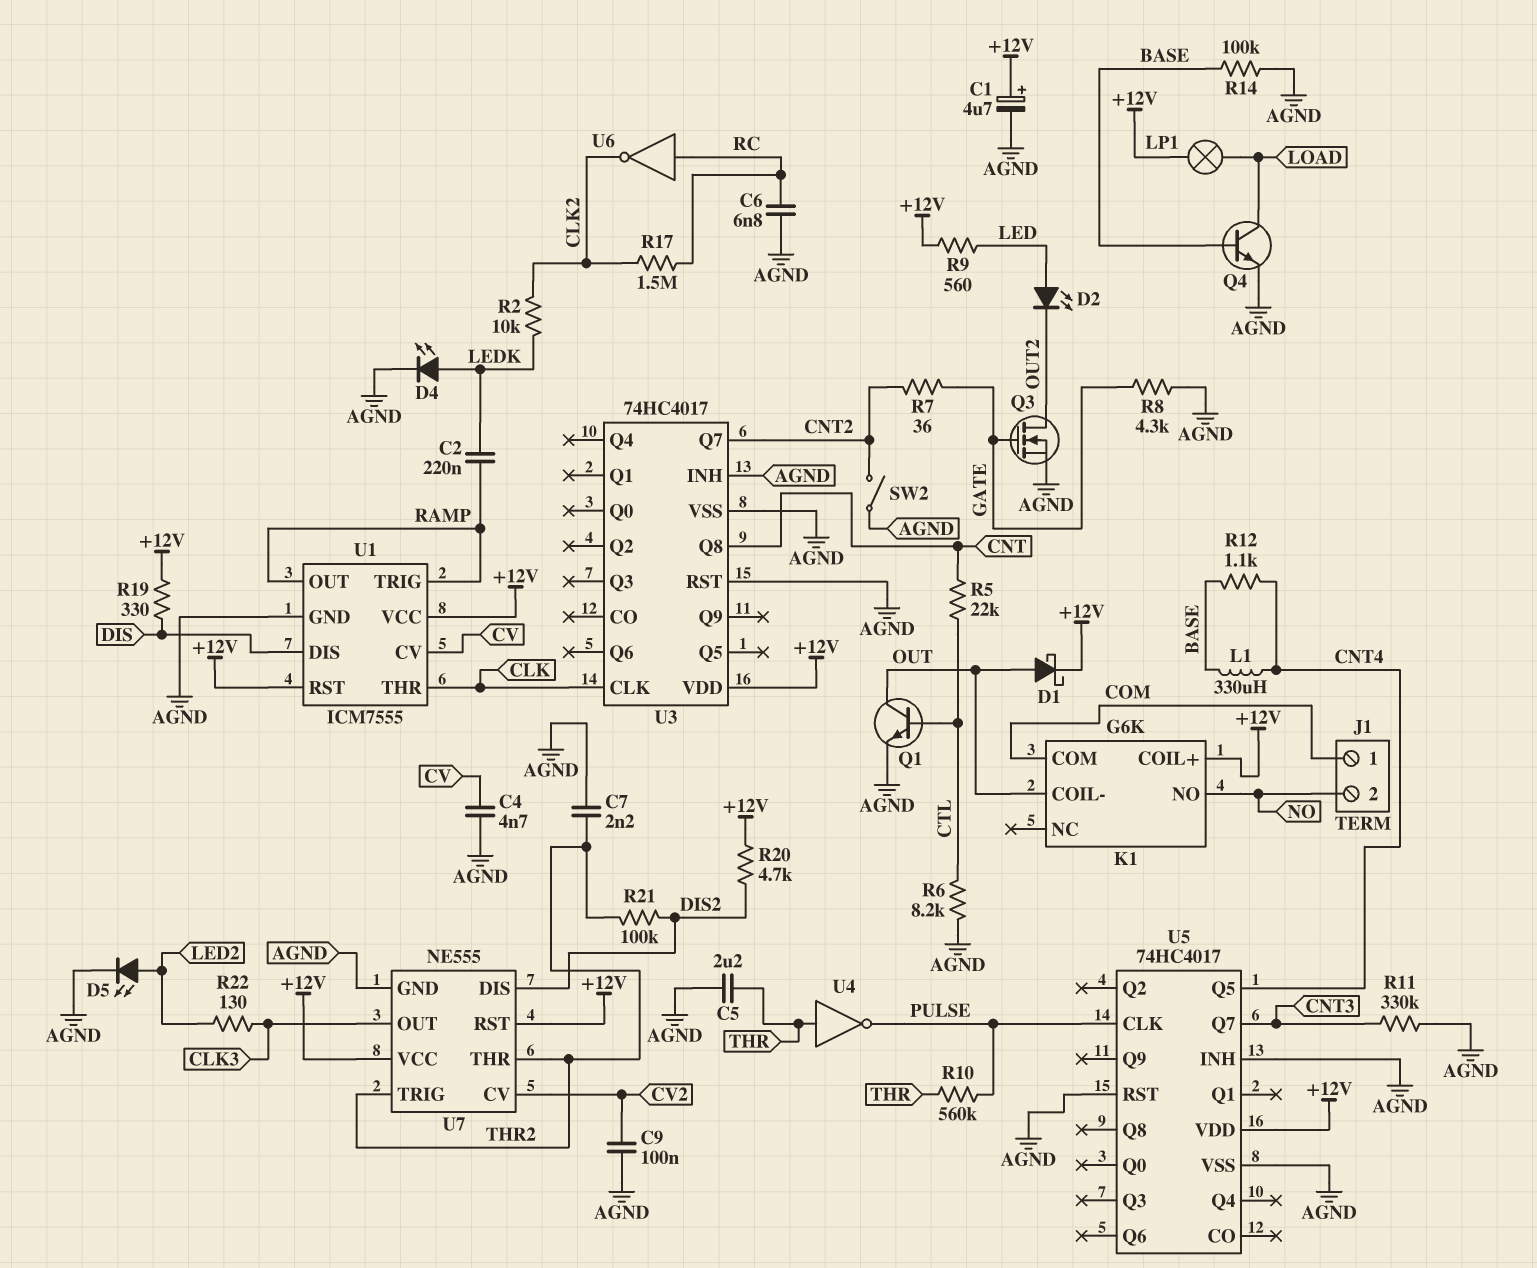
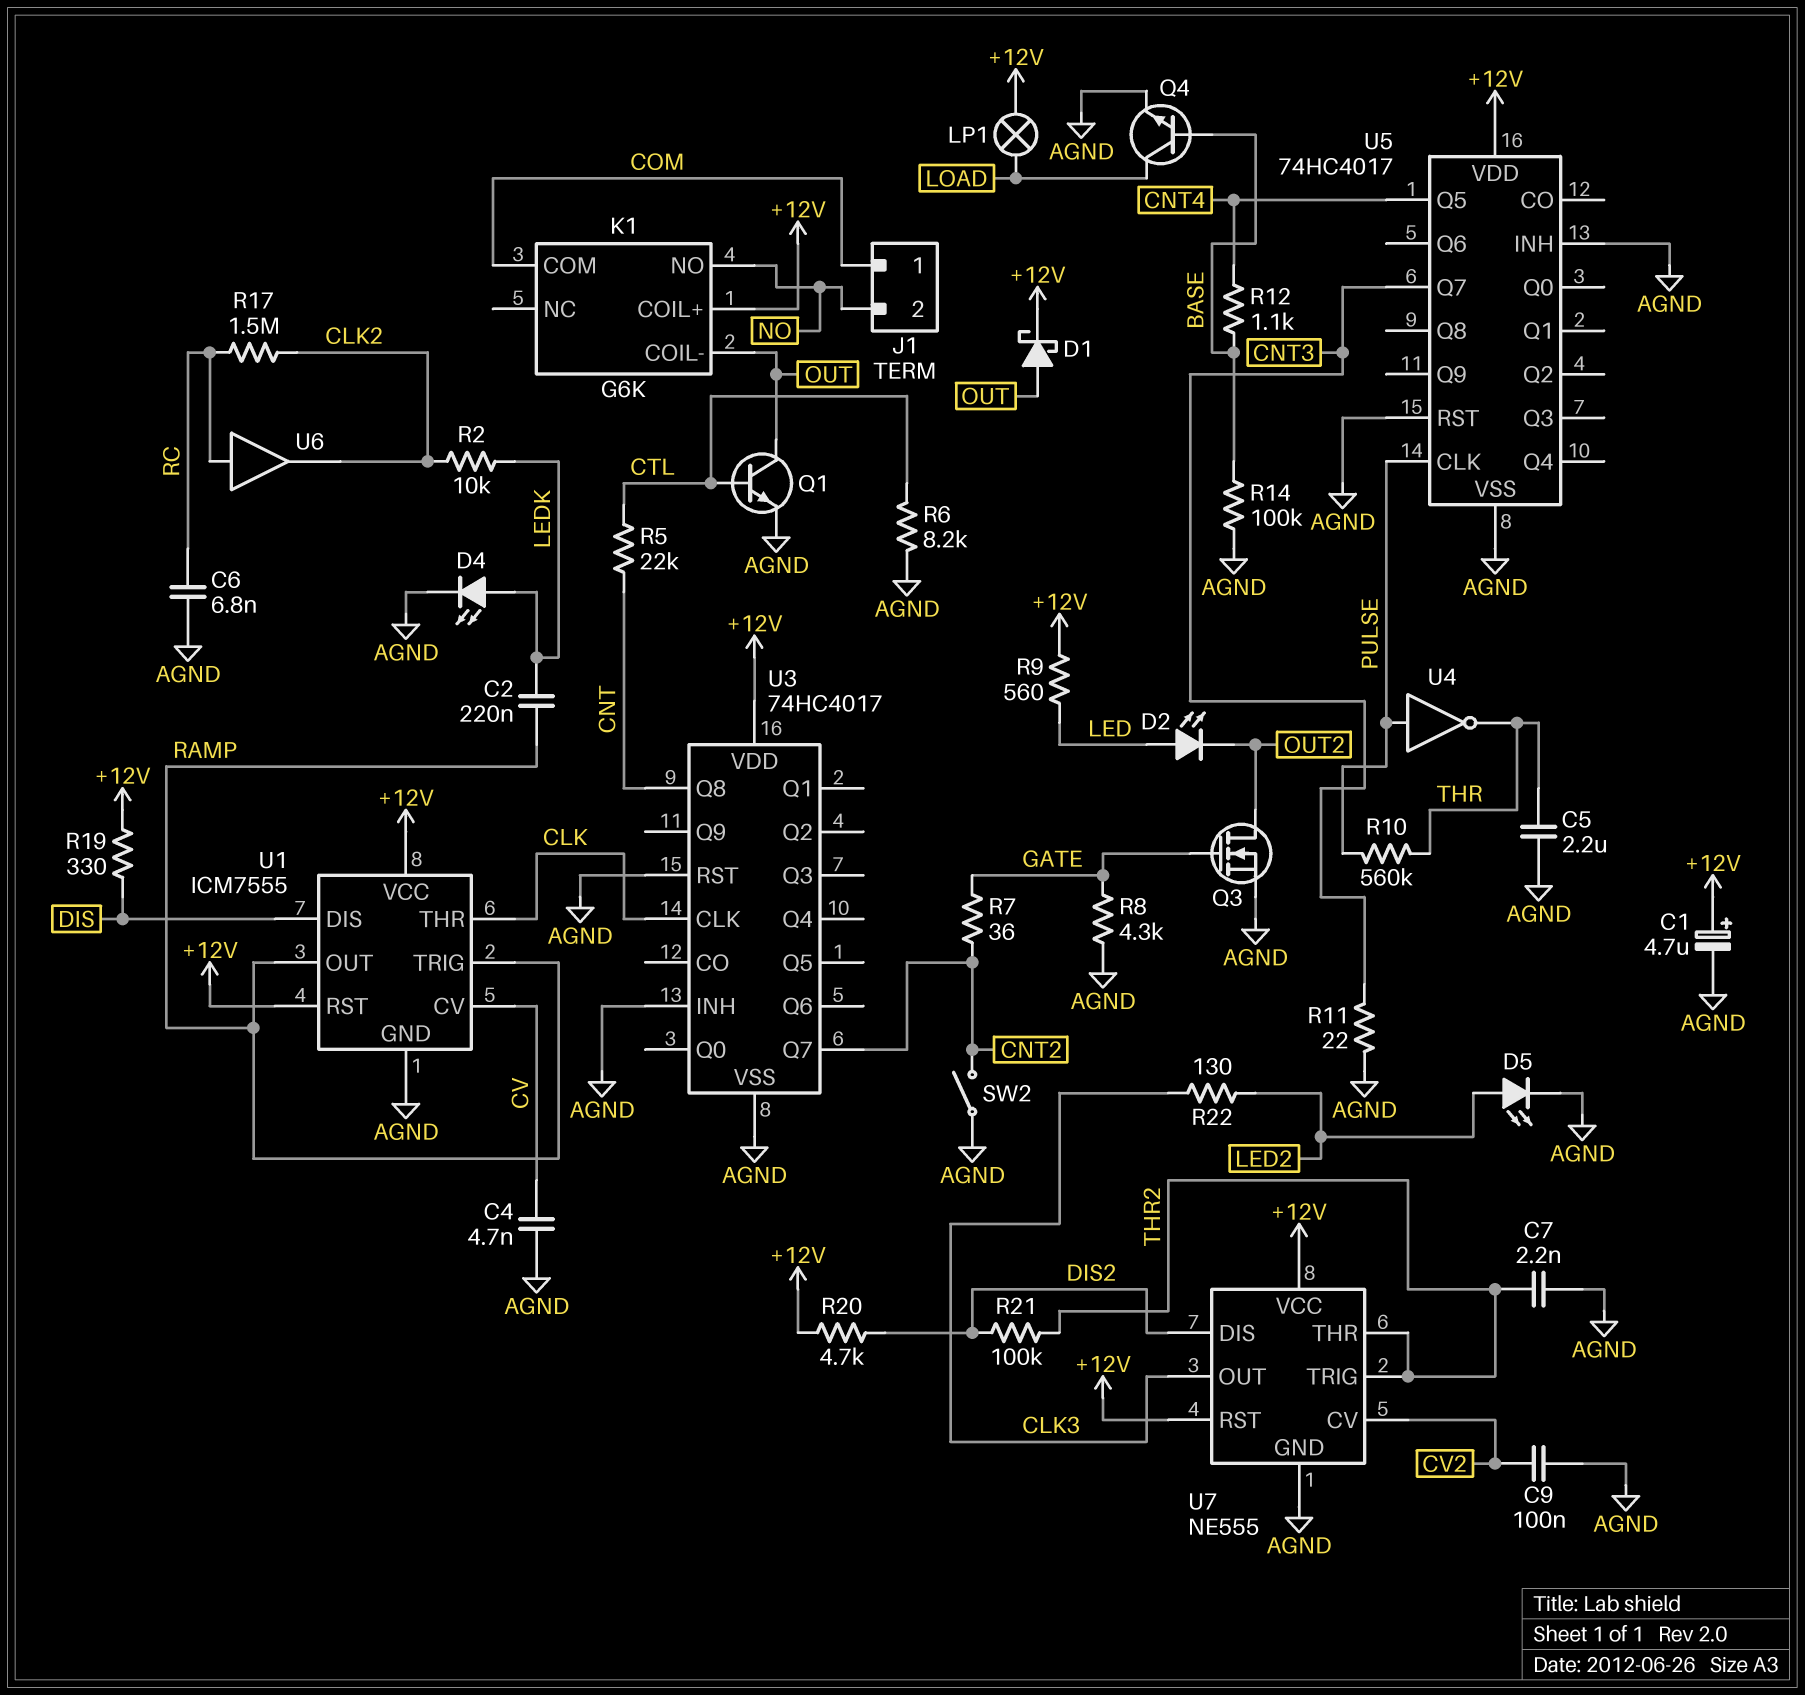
L1: 330uH (BASE, CNT4) -> none
R11: 330k (AGND, CNT3) -> 22 (AGND, CNT3)
U4: NOT (in THR, out PULSE) -> NOT (in PULSE, out THR)
U6: NOT (in RC, out CLK2) -> buffer (in RC, out CLK2)

